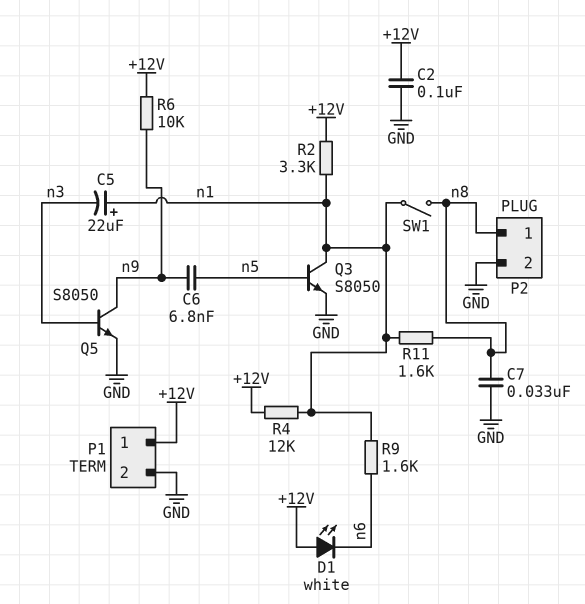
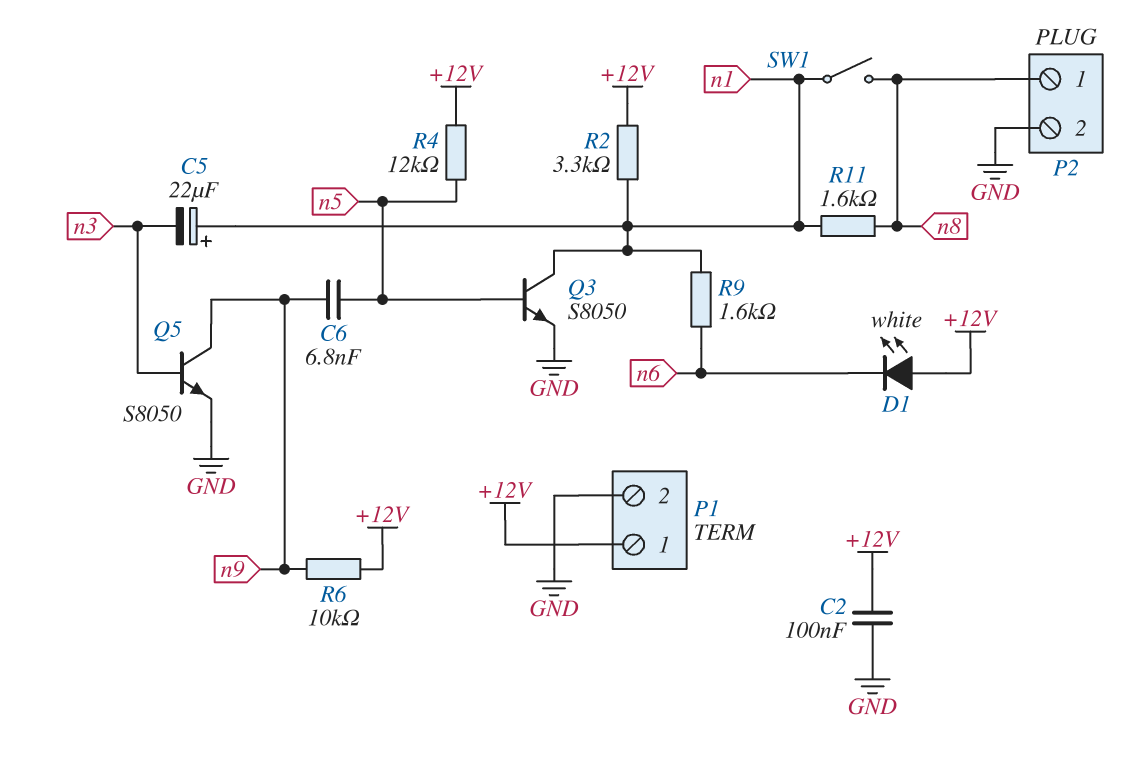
C7: 33nF (GND, n8) -> none
R4: 12k (+12V, n1) -> 12k (+12V, n5)

